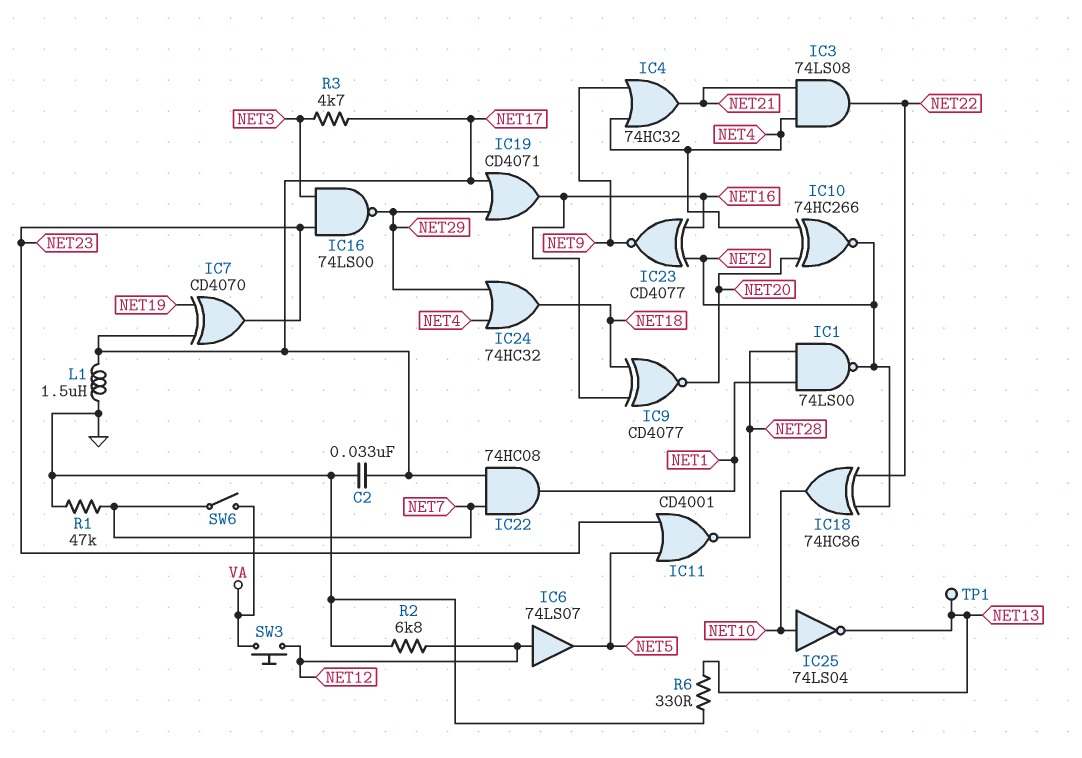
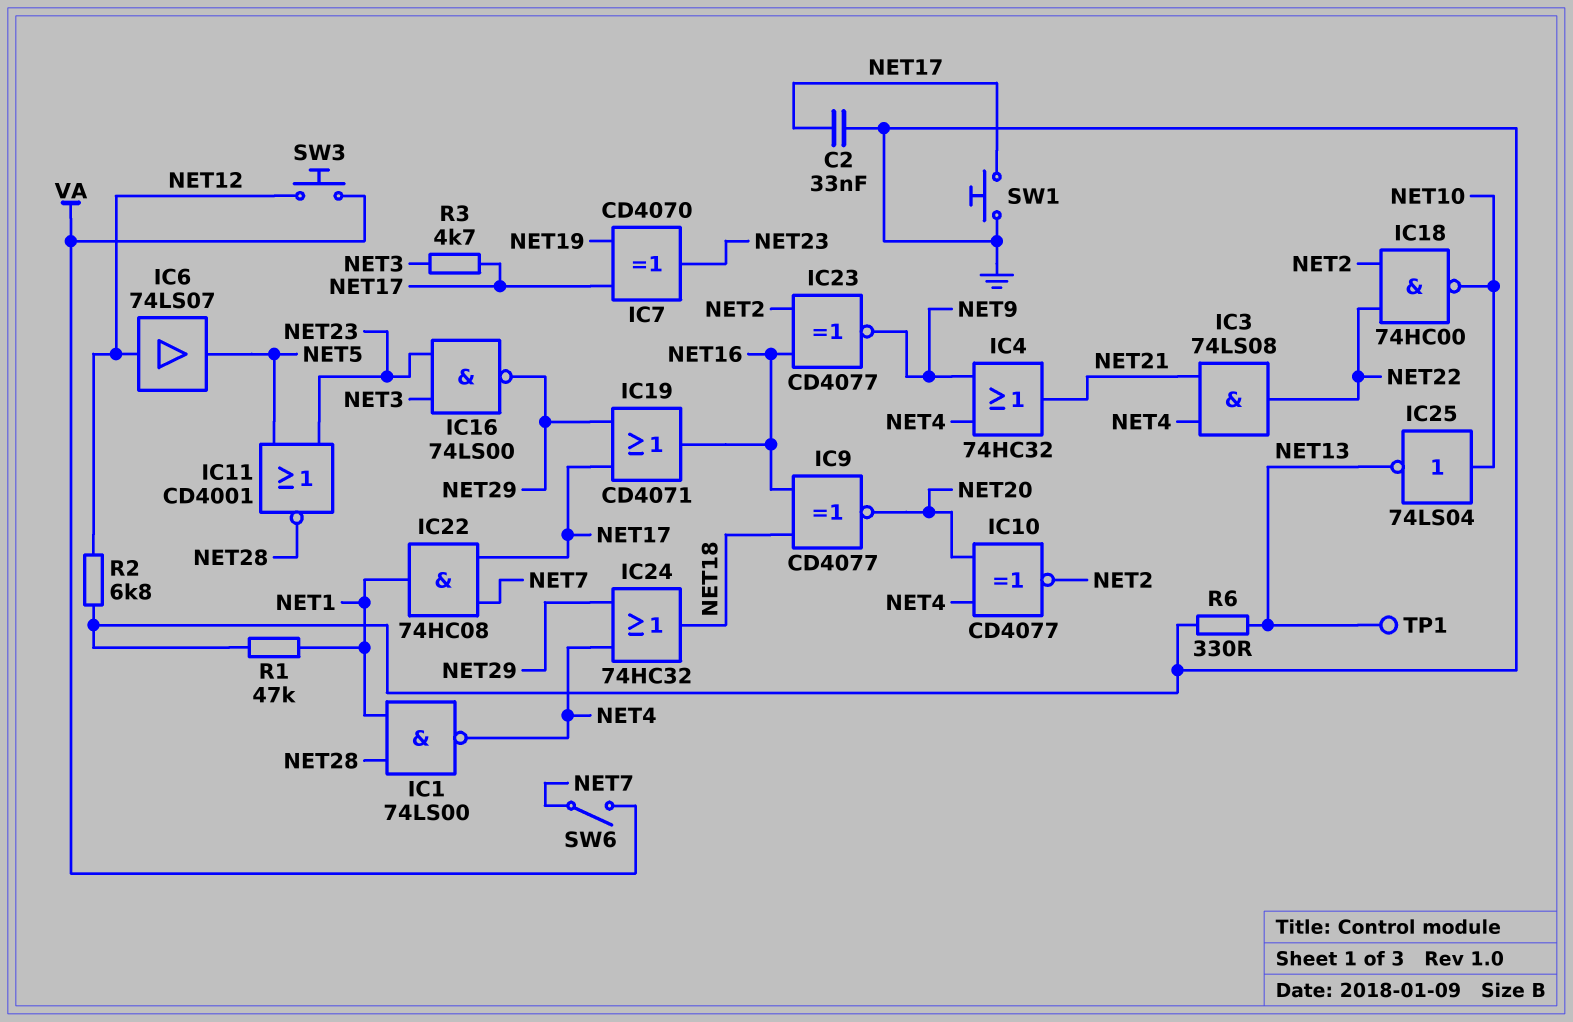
IC1: NAND 74LS00 (in NET1, in NET28, out NET2) -> NAND 74LS00 (in NET1, in NET28, out NET4)
IC10: XNOR 74HC266 (in NET4, in NET20, out NET2) -> XNOR CD4077 (in NET4, in NET20, out NET2)
IC18: XOR 74HC86 (in NET2, in NET22, out NET10) -> NAND 74HC00 (in NET2, in NET22, out NET10)
L1: 1.5uH (GND, NET17) -> none
R1: 47k (GND, NET7) -> 47k (GND, NET1)
SW1: none -> button (GND, NET17)

